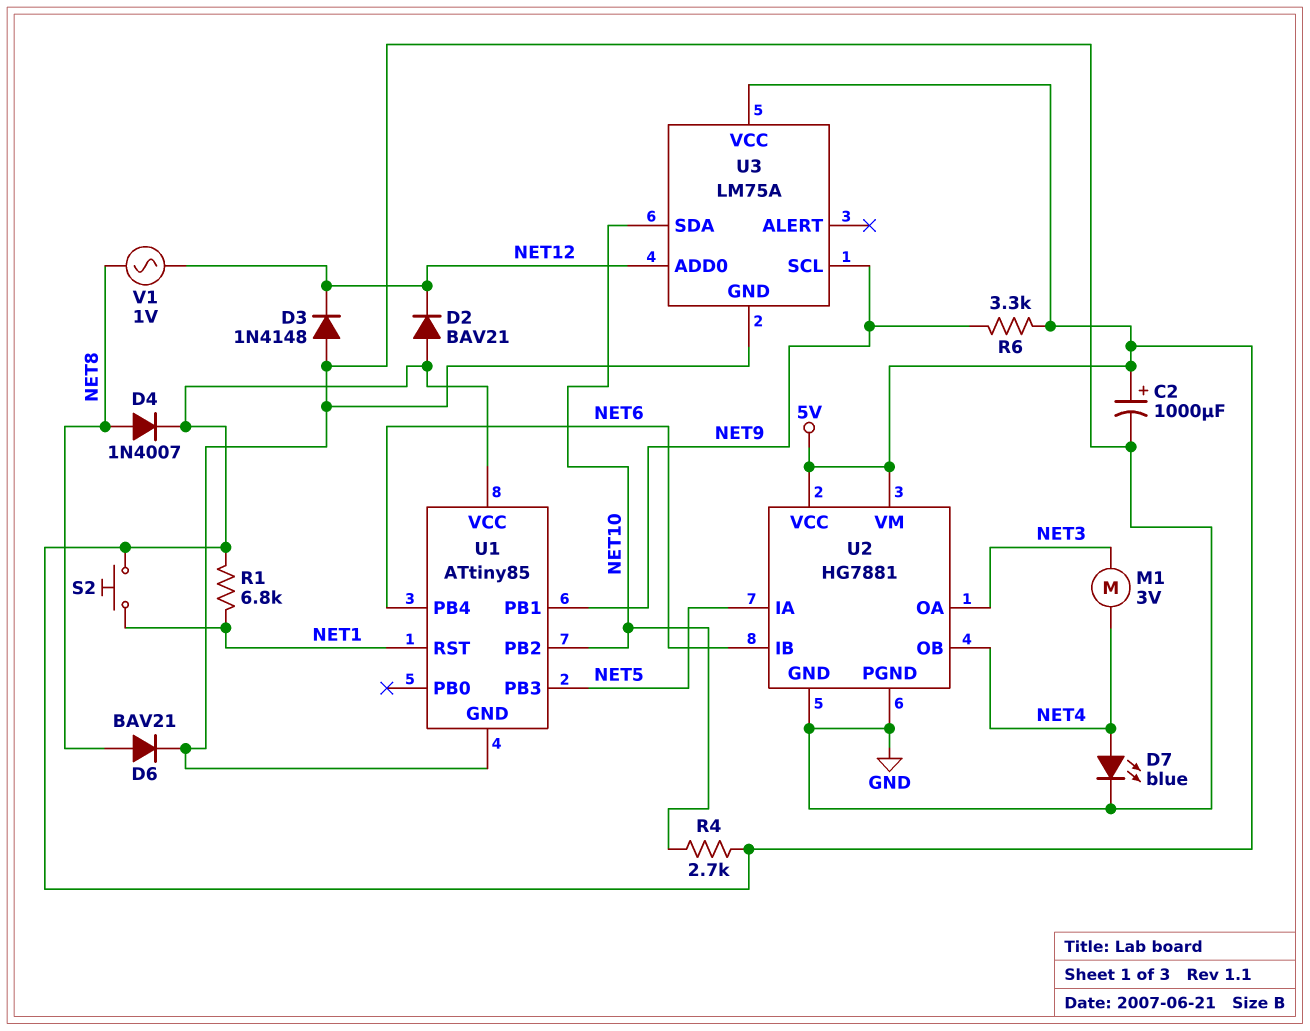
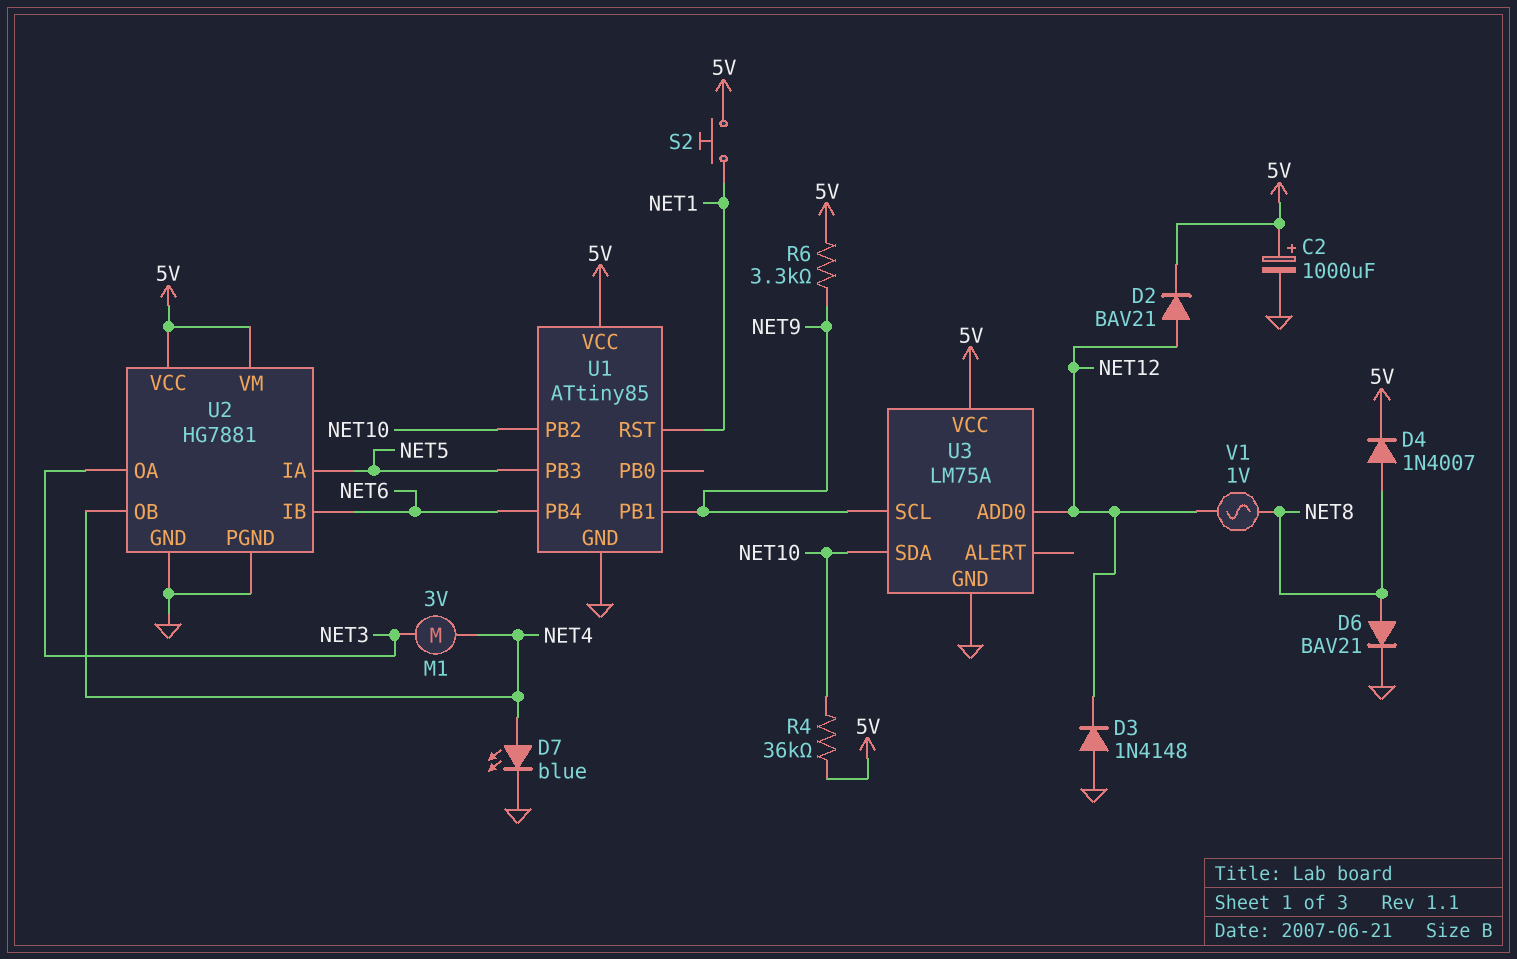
D2: diode BAV21 (A 5V, K NET12) -> diode BAV21 (A NET12, K 5V)
R1: 6.8k (5V, NET1) -> none
R4: 2.7k (5V, NET10) -> 36k (5V, NET10)

